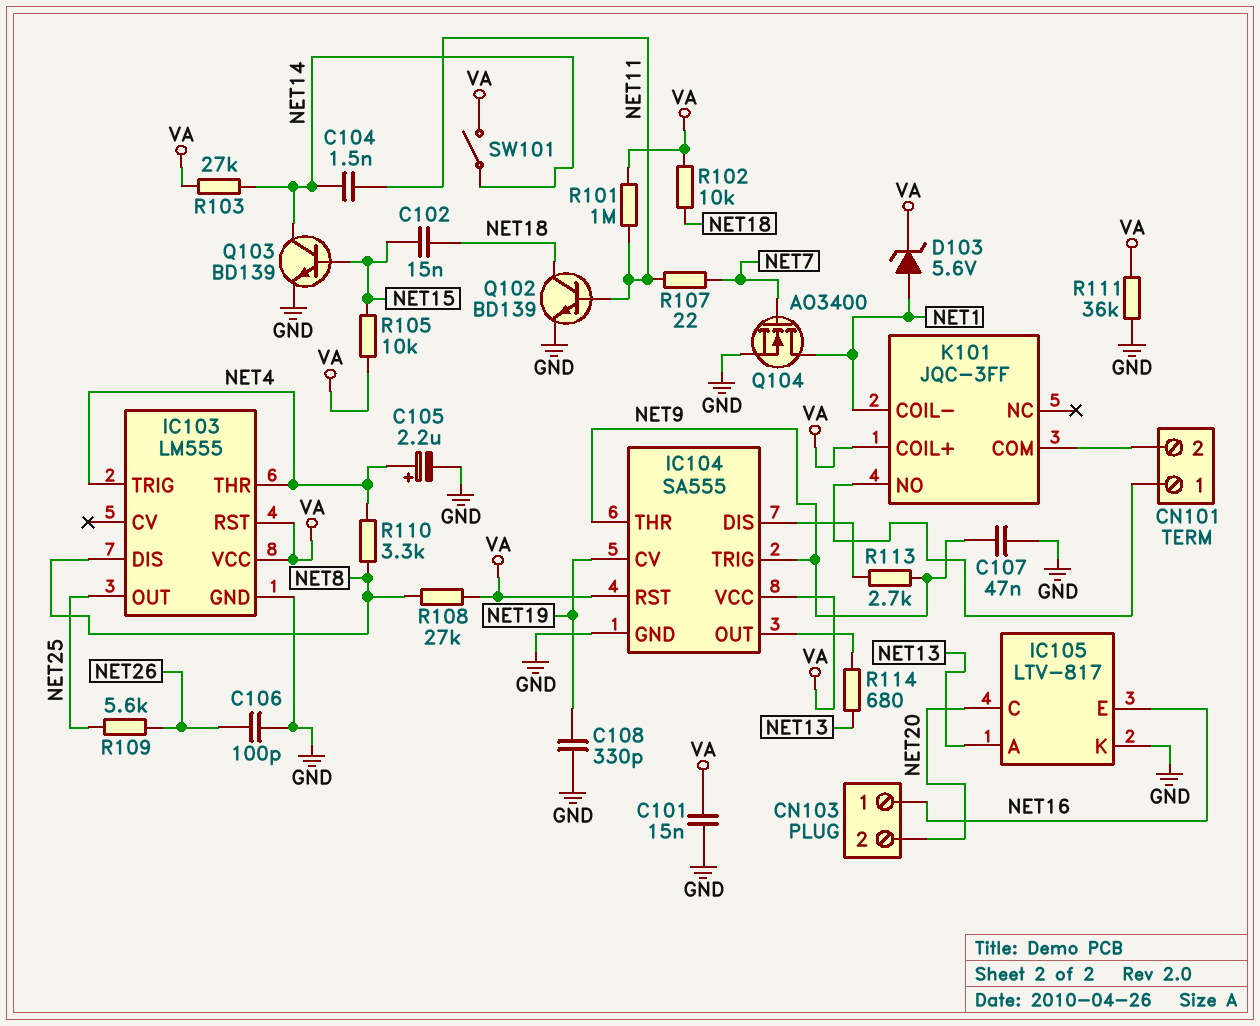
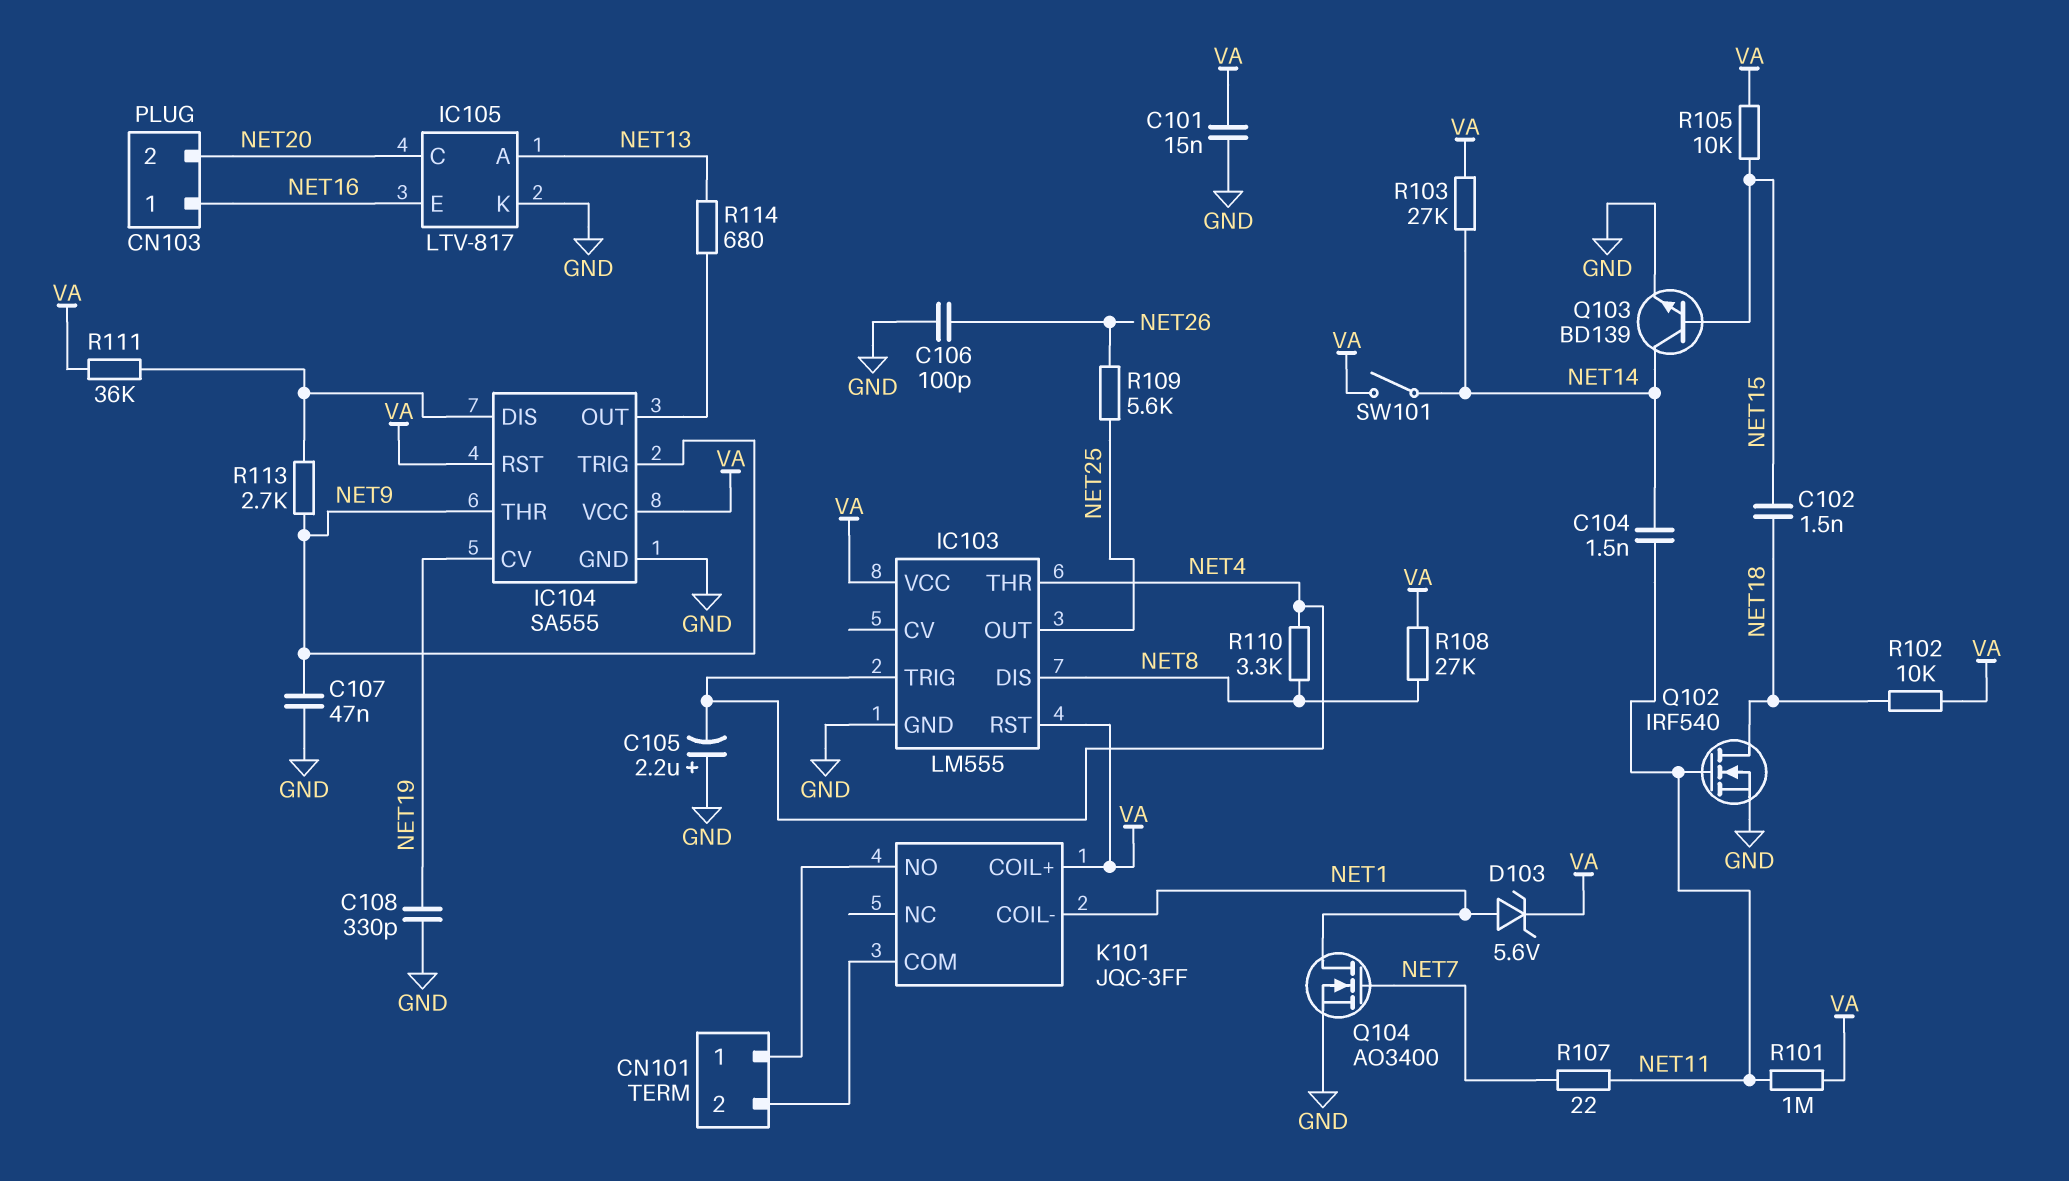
C102: 15nF (NET15, NET18) -> 1.5nF (NET15, NET18)
C105: 2.2uF (plus NET4, minus GND) -> 2.2uF (plus GND, minus NET4)
Q102: NPN BD139 (B NET11, C NET18, E GND) -> NMOS IRF540 (G NET11, D NET18, S GND)
R111: 36k (GND, VA) -> 36k (IC104/DIS, VA)

